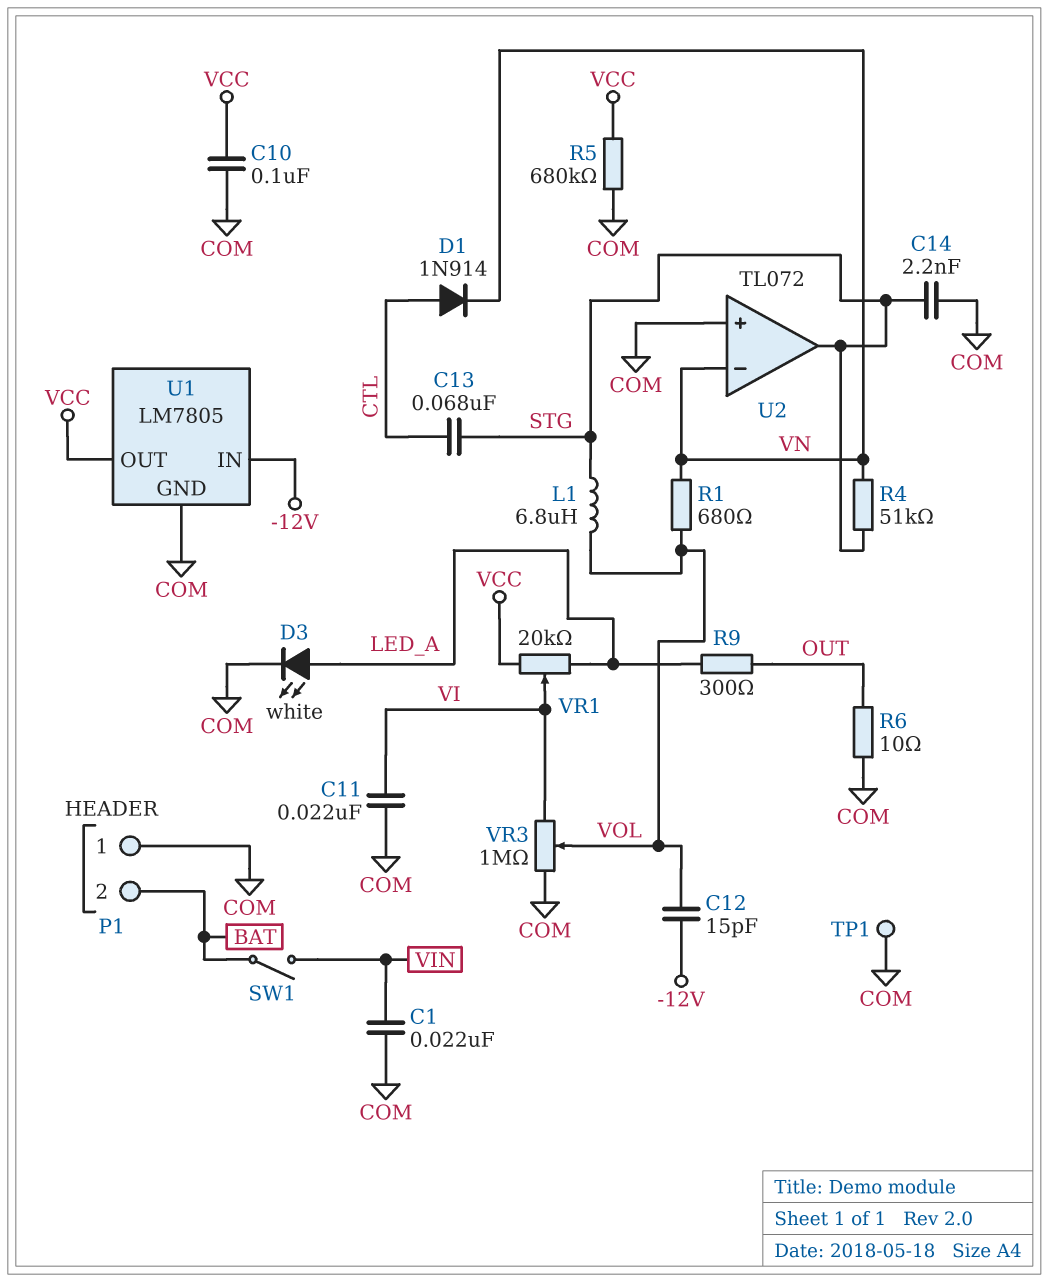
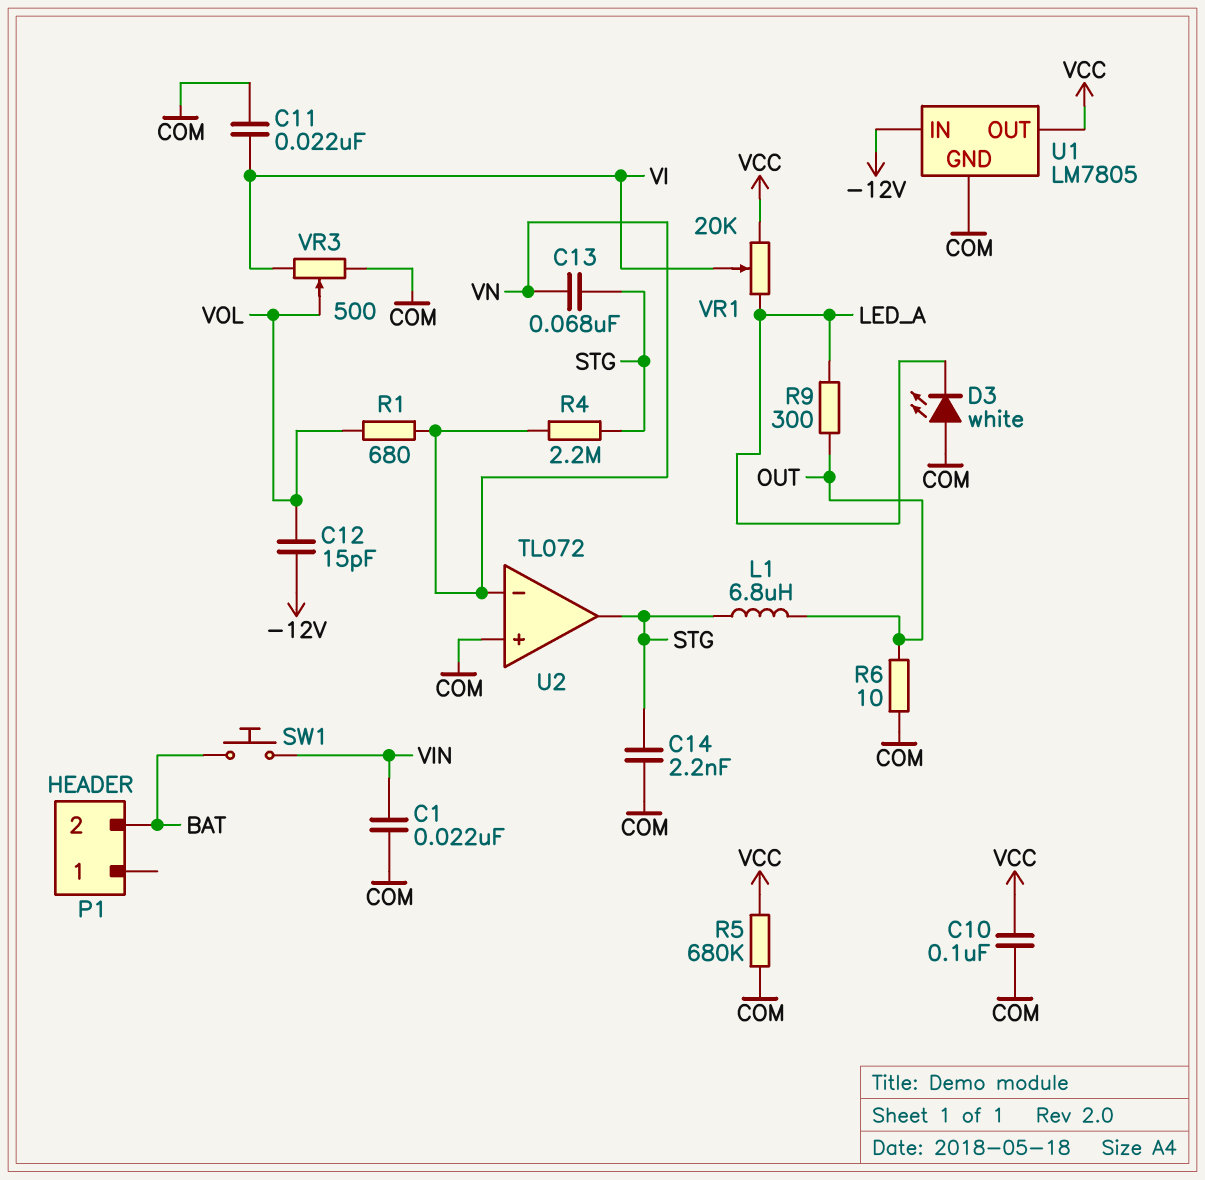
C13: 68nF (CTL, STG) -> 68nF (STG, VN)
D1: diode 1N914 (A CTL, K VN) -> none
D3: LED white (A LED_A, K COM) -> LED white (A COM, K LED_A)
L1: 6.8uH (STG, VOL) -> 6.8uH (OUT, STG)
P1 pin 1: COM -> none
R4: 51k (STG, VN) -> 2.2M (STG, VN)
SW1: switch (BAT, VIN) -> button (BAT, VIN)
TP1: test point (COM) -> none
VR3: 1M (COM, VI, wiper VOL) -> 500 (COM, VI, wiper VOL)

